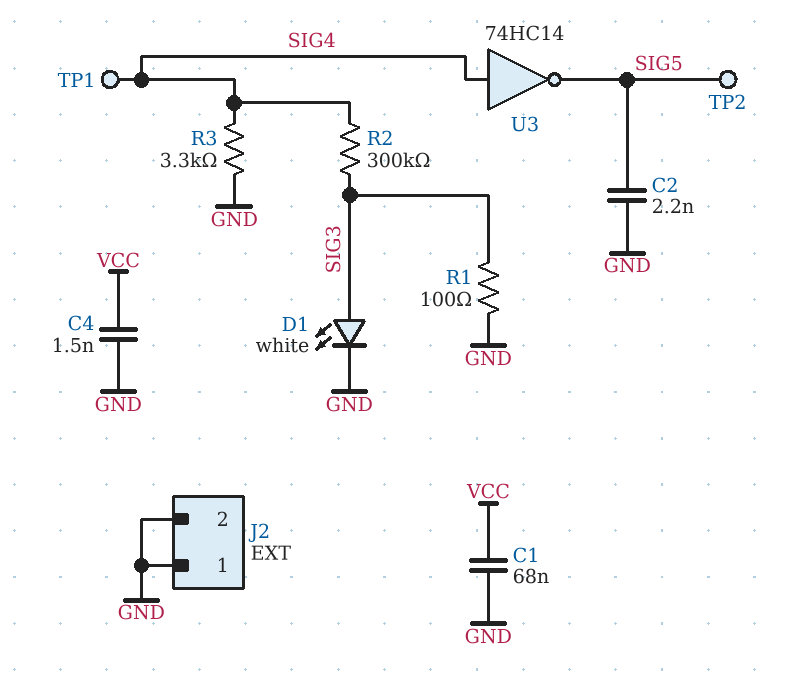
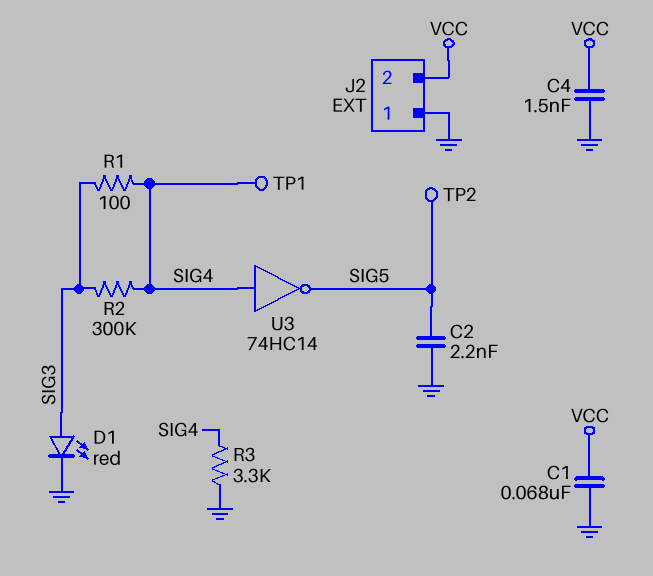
D1: LED white (A SIG3, K GND) -> LED red (A SIG3, K GND)
J2 pin 2: GND -> VCC
R1: 100 (GND, SIG3) -> 100 (SIG3, SIG4)

